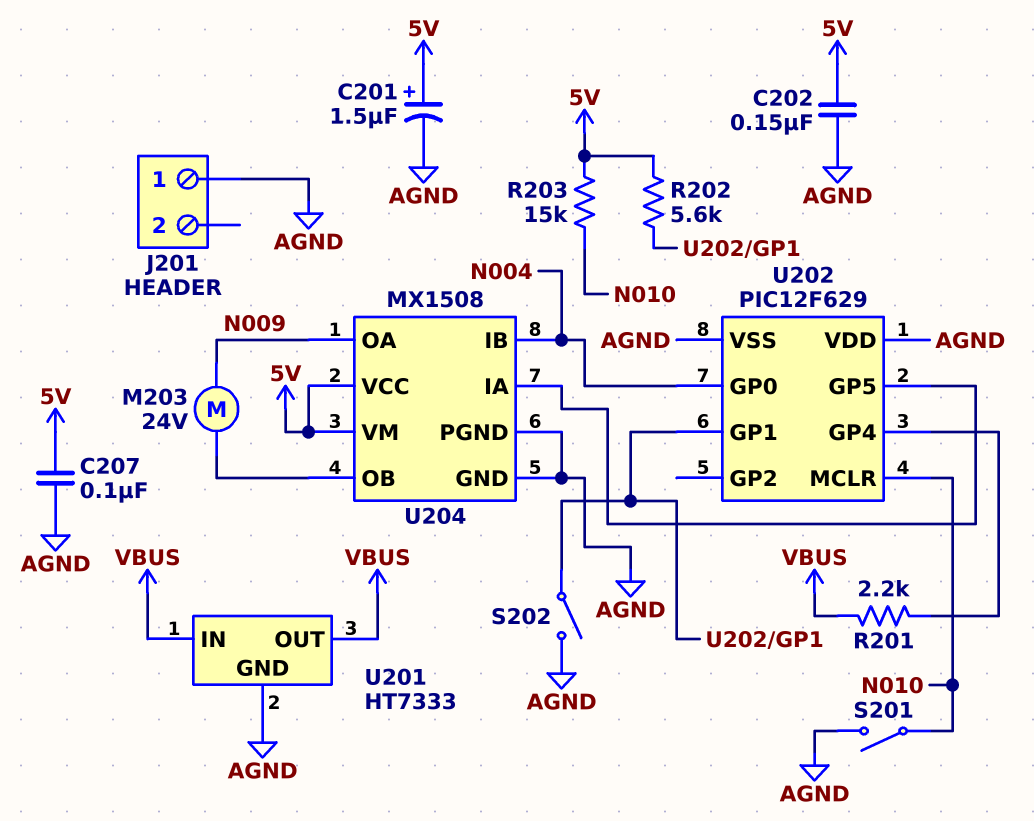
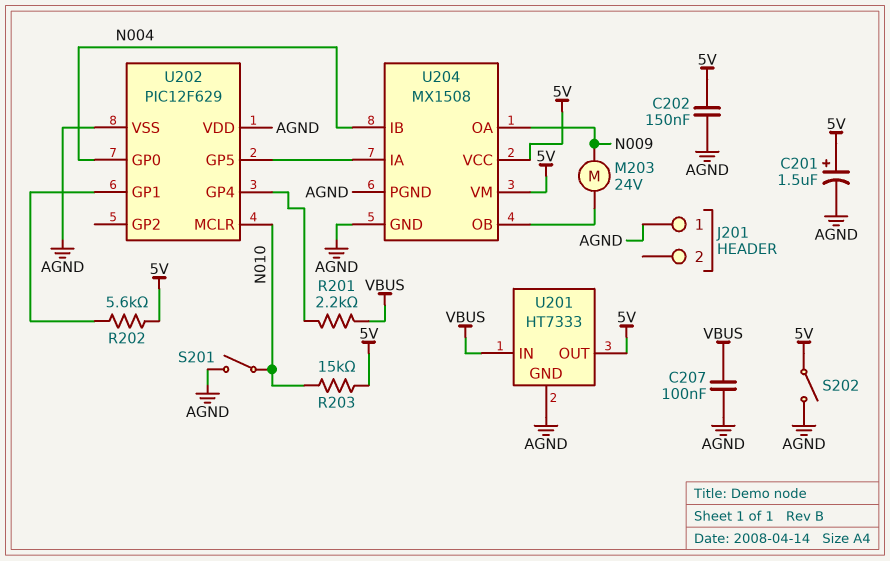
C207: 100nF (5V, AGND) -> 100nF (AGND, VBUS)
S202: switch (AGND, U202/GP1) -> switch (5V, AGND)
U201 pin OUT: VBUS -> 5V

